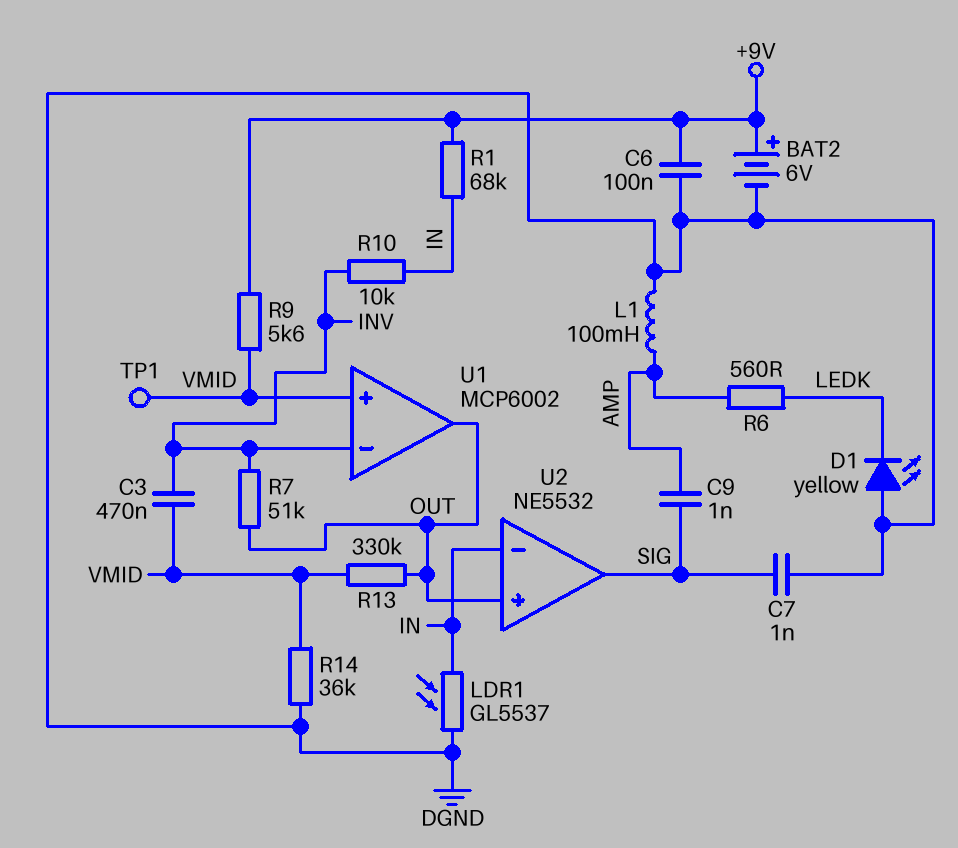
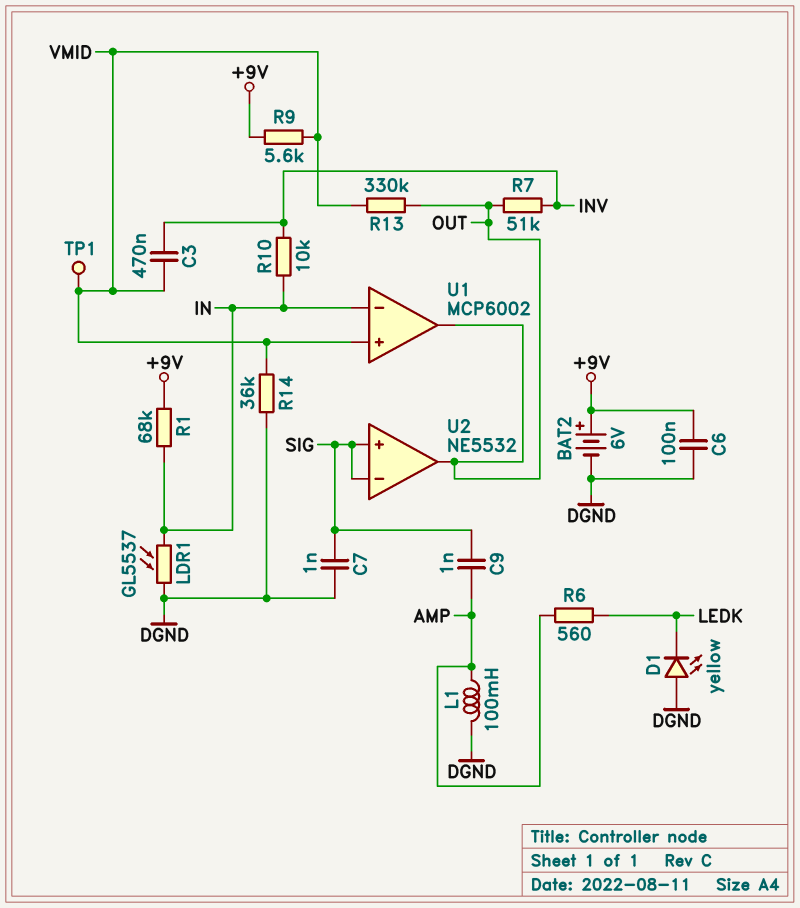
U1 pin in-: INV -> IN
U2 pin in+: OUT -> SIG
U2 pin in-: IN -> SIG
U2 pin out: SIG -> OUT

